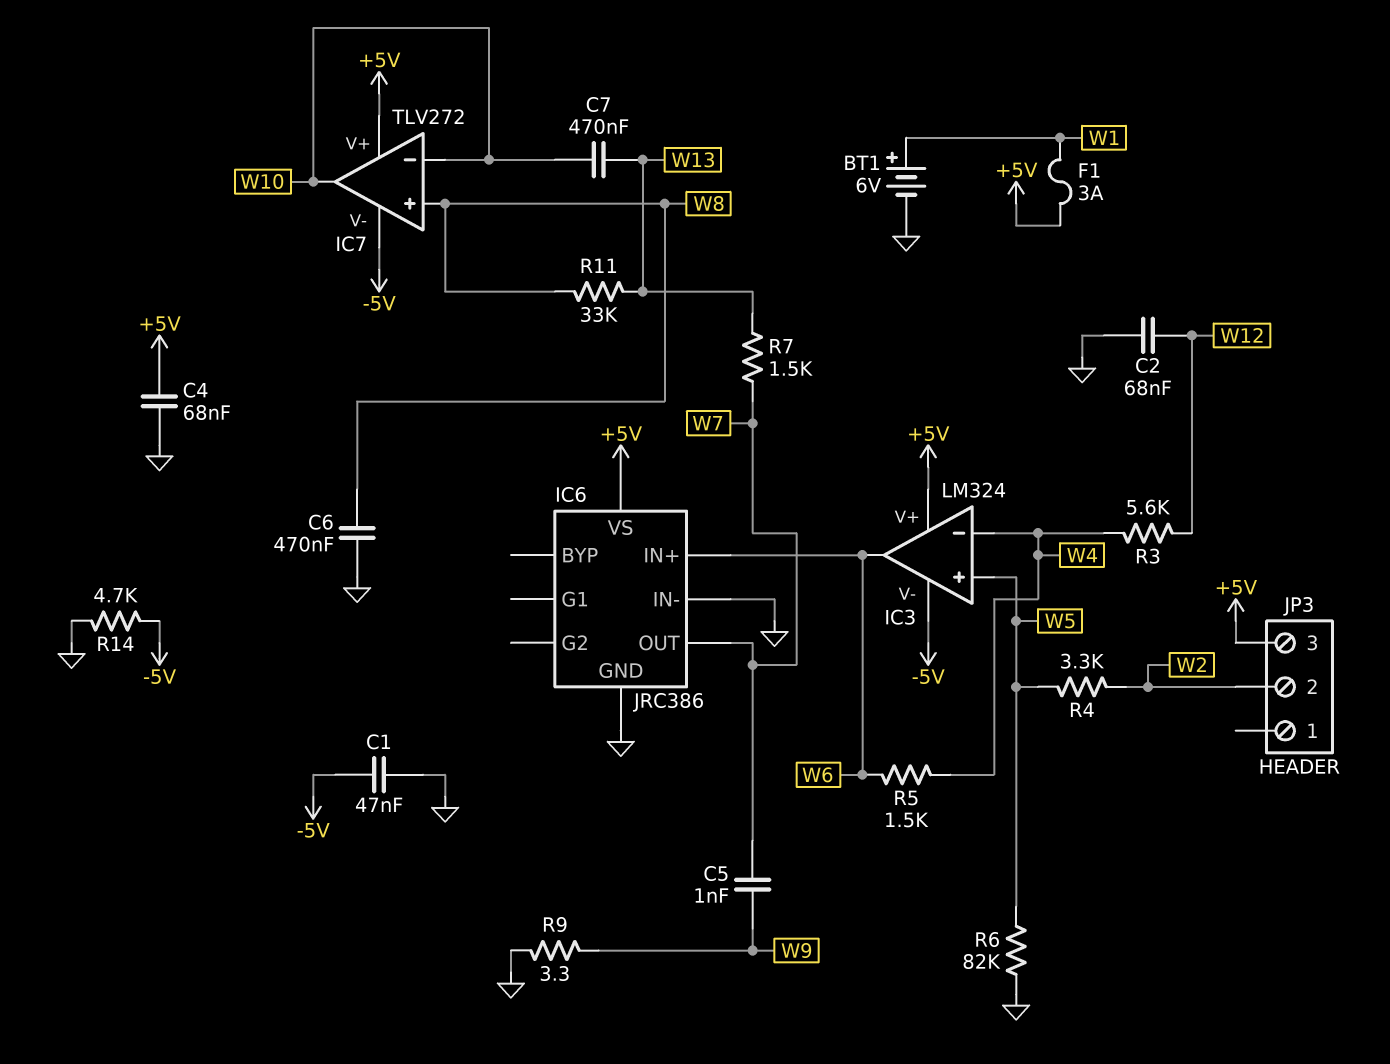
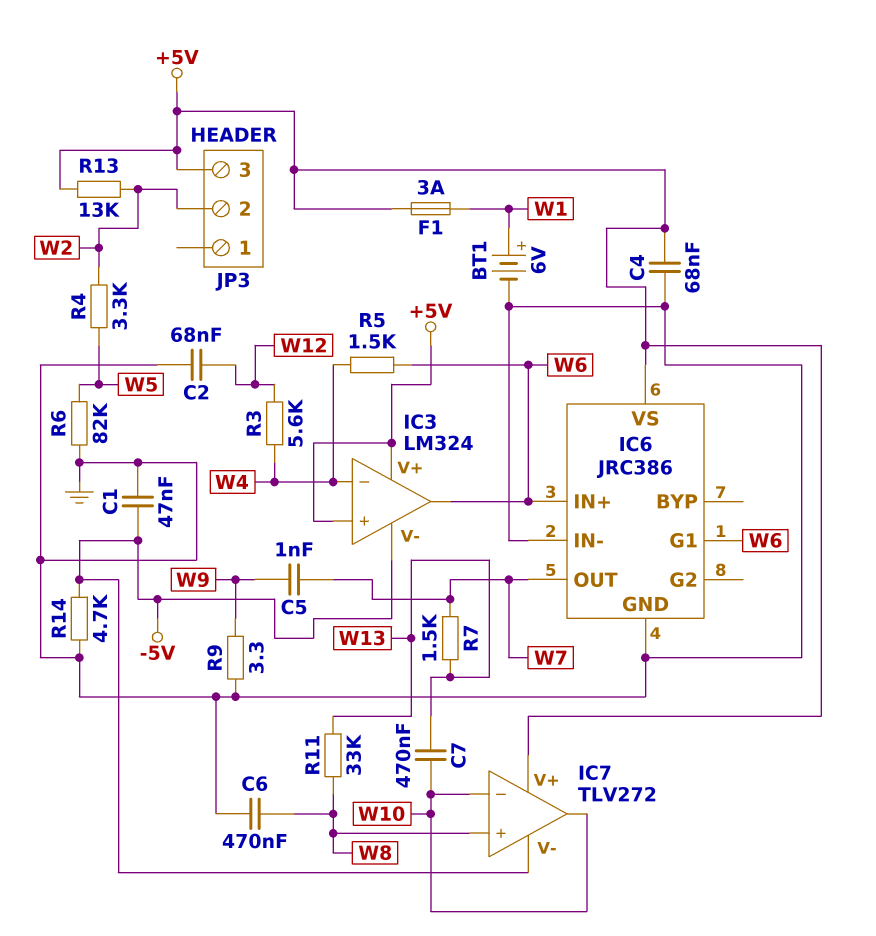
IC3 pin in+: W5 -> +5V
IC6 pin G1: none -> W6
R13: none -> 13k (+5V, W2)

